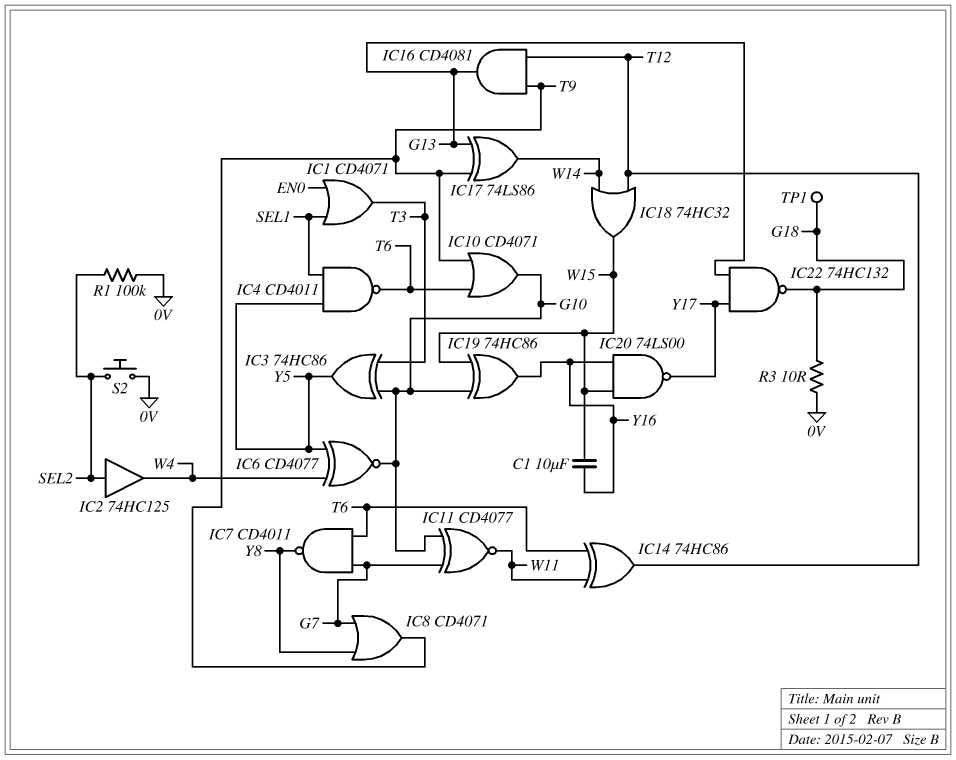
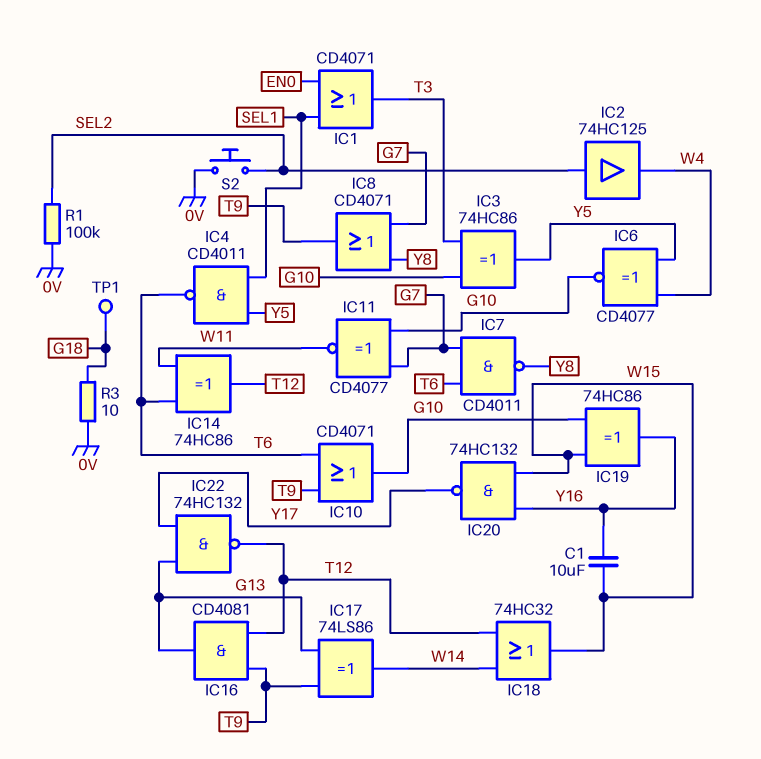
IC20: NAND 74LS00 (in W15, in Y16, out Y17) -> NAND 74HC132 (in W15, in Y16, out Y17)
IC22: NAND 74HC132 (in G13, in Y17, out G18) -> NAND 74HC132 (in G13, in Y17, out T12)

